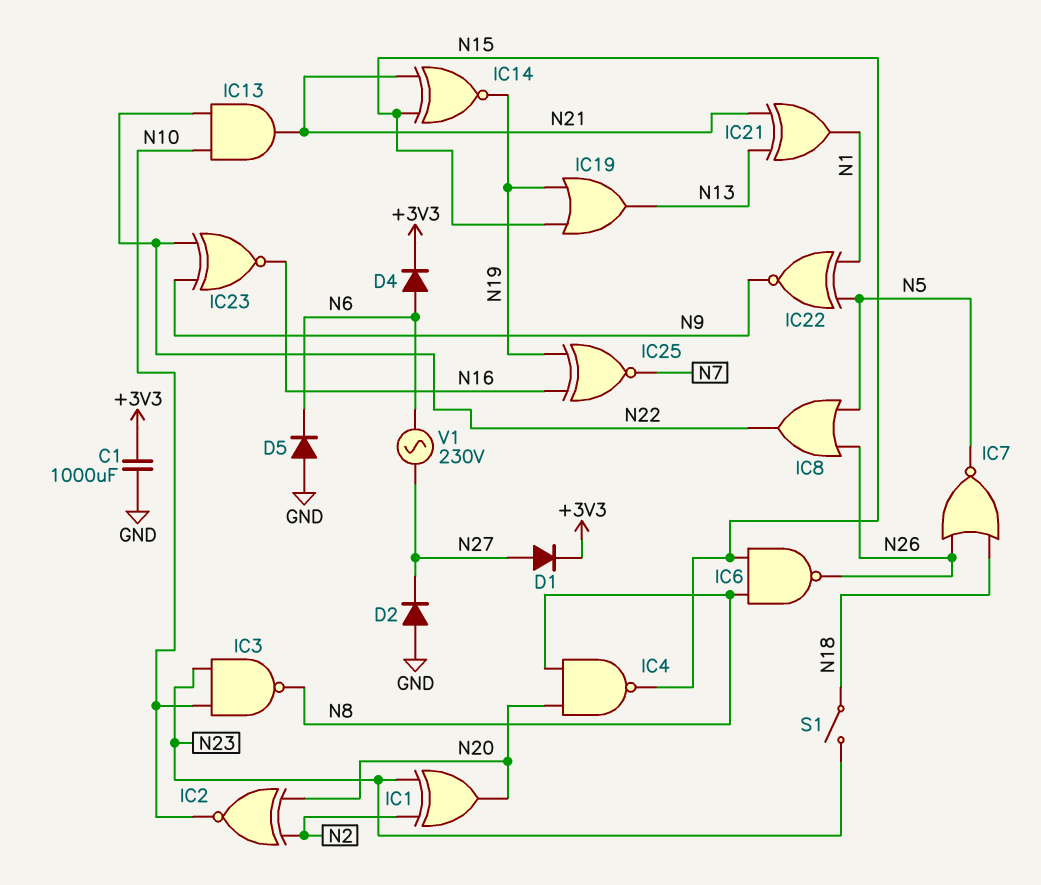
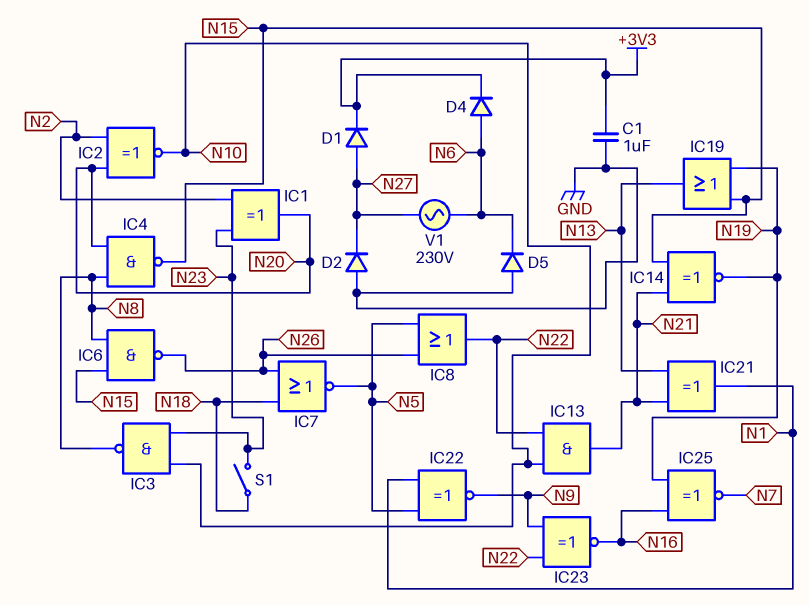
C1: 1000uF (+3V3, GND) -> 1uF (+3V3, GND)

